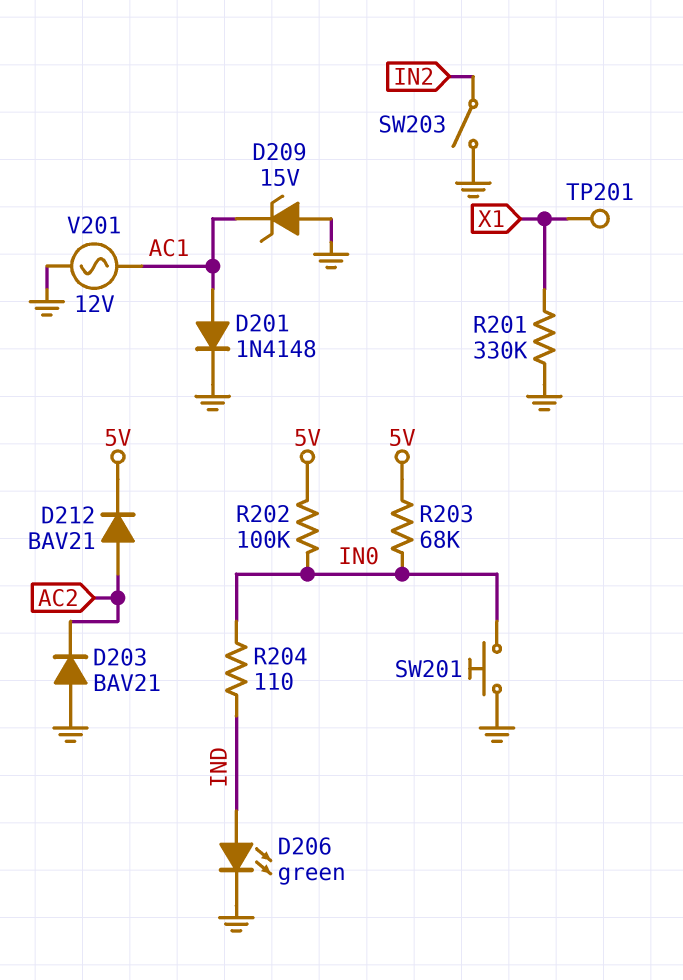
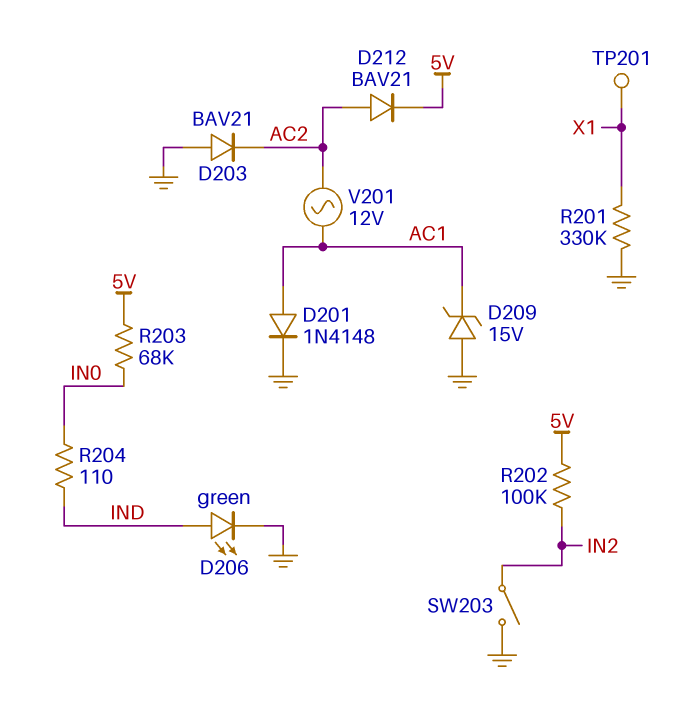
R202: 100k (5V, IN0) -> 100k (5V, IN2)
SW201: button (GND, IN0) -> none
V201: AC 12V (AC1, GND) -> AC 12V (AC1, AC2)

